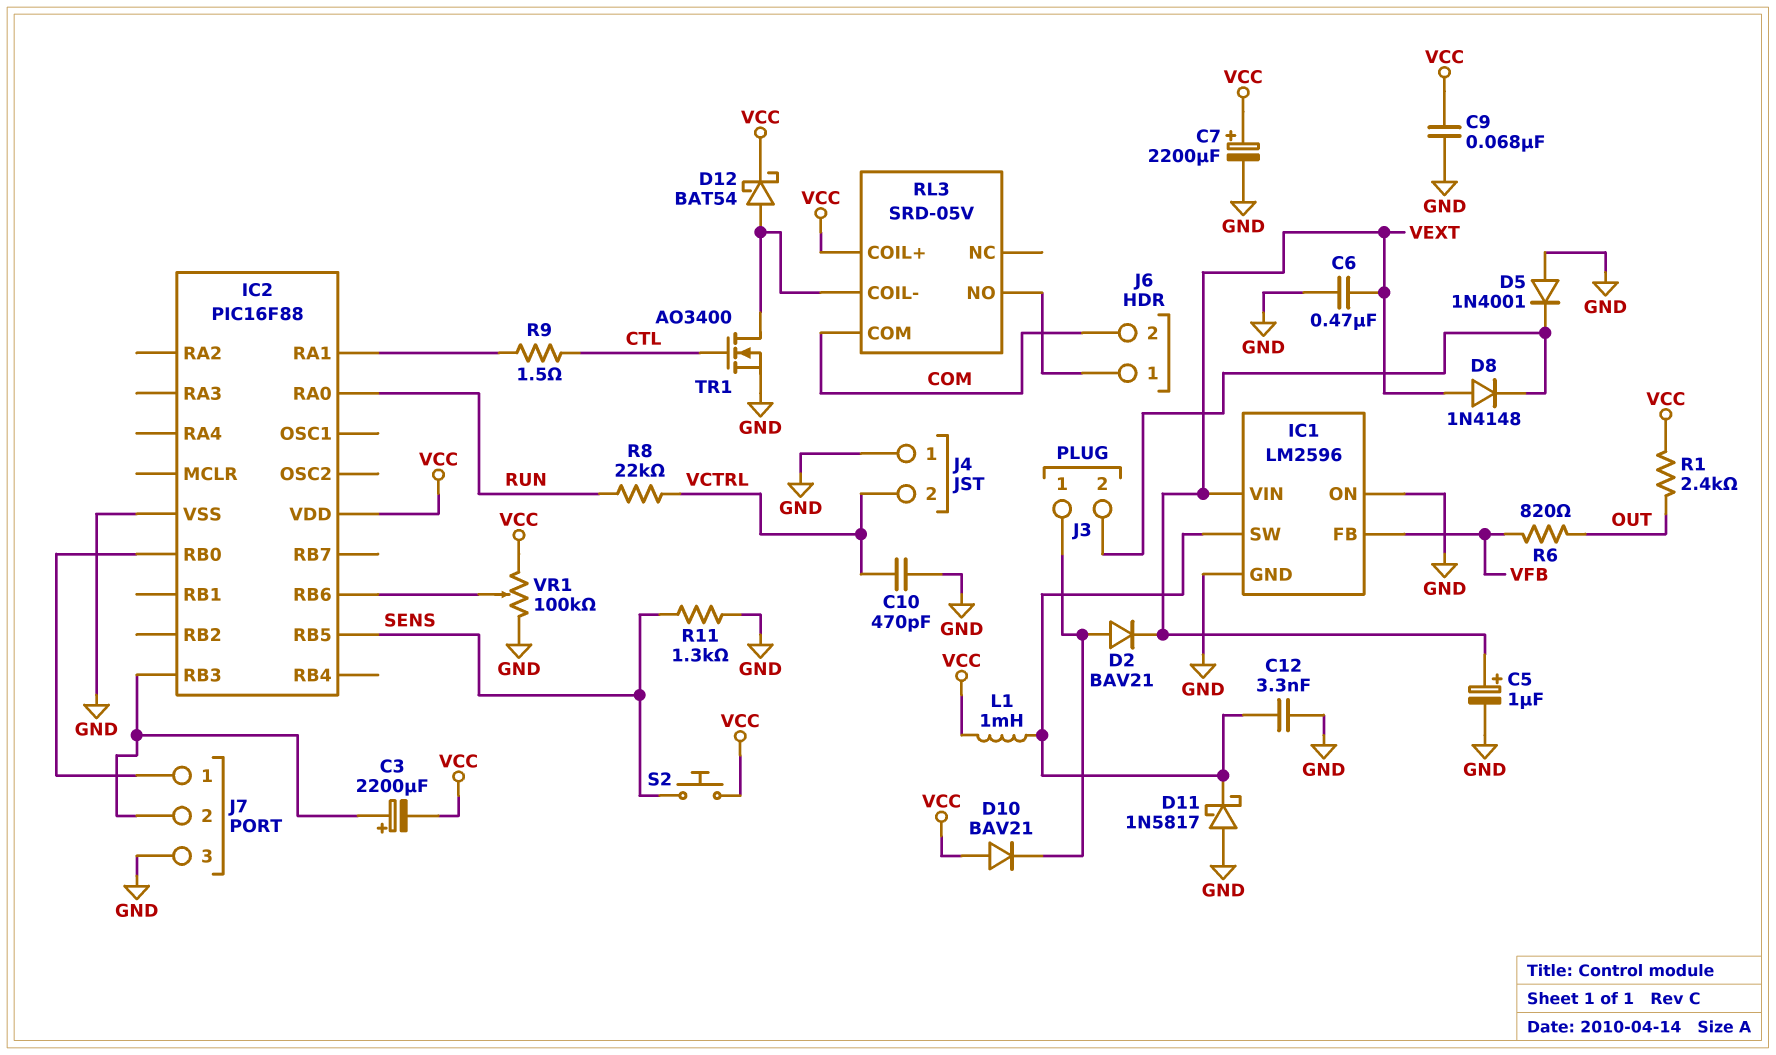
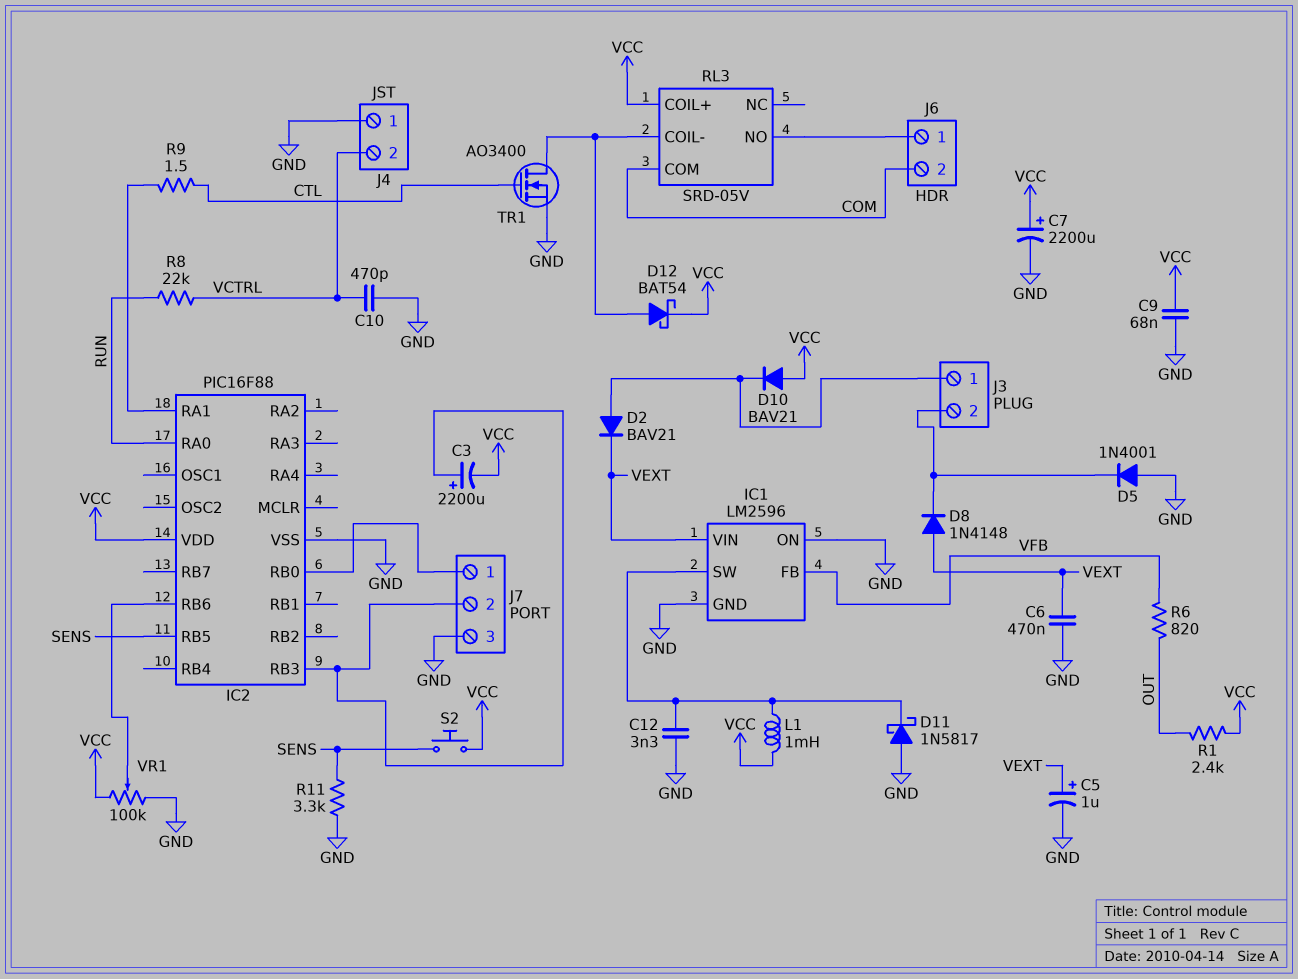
R11: 1.3k (GND, SENS) -> 3.3k (GND, SENS)

